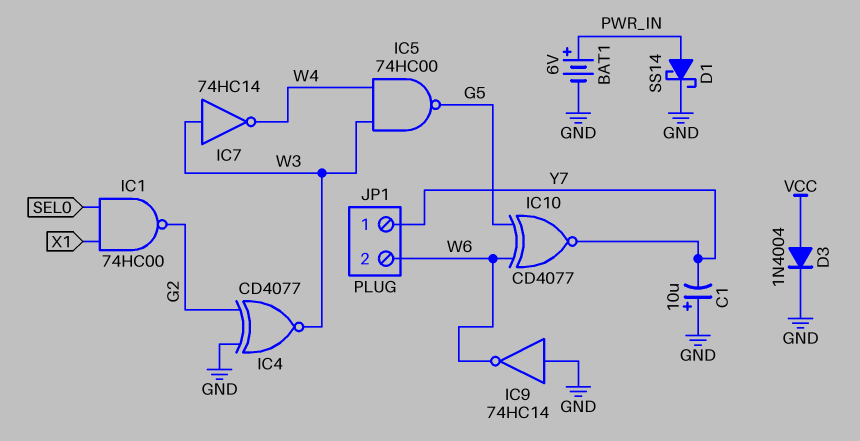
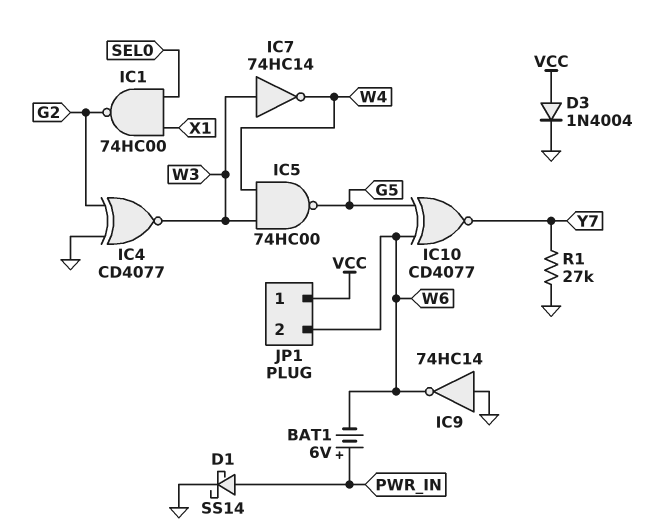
BAT1: 6V (plus PWR_IN, minus GND) -> 6V (plus PWR_IN, minus W6)
C1: 10uF (plus GND, minus Y7) -> none
JP1 pin 1: Y7 -> VCC
R1: none -> 27k (GND, Y7)

